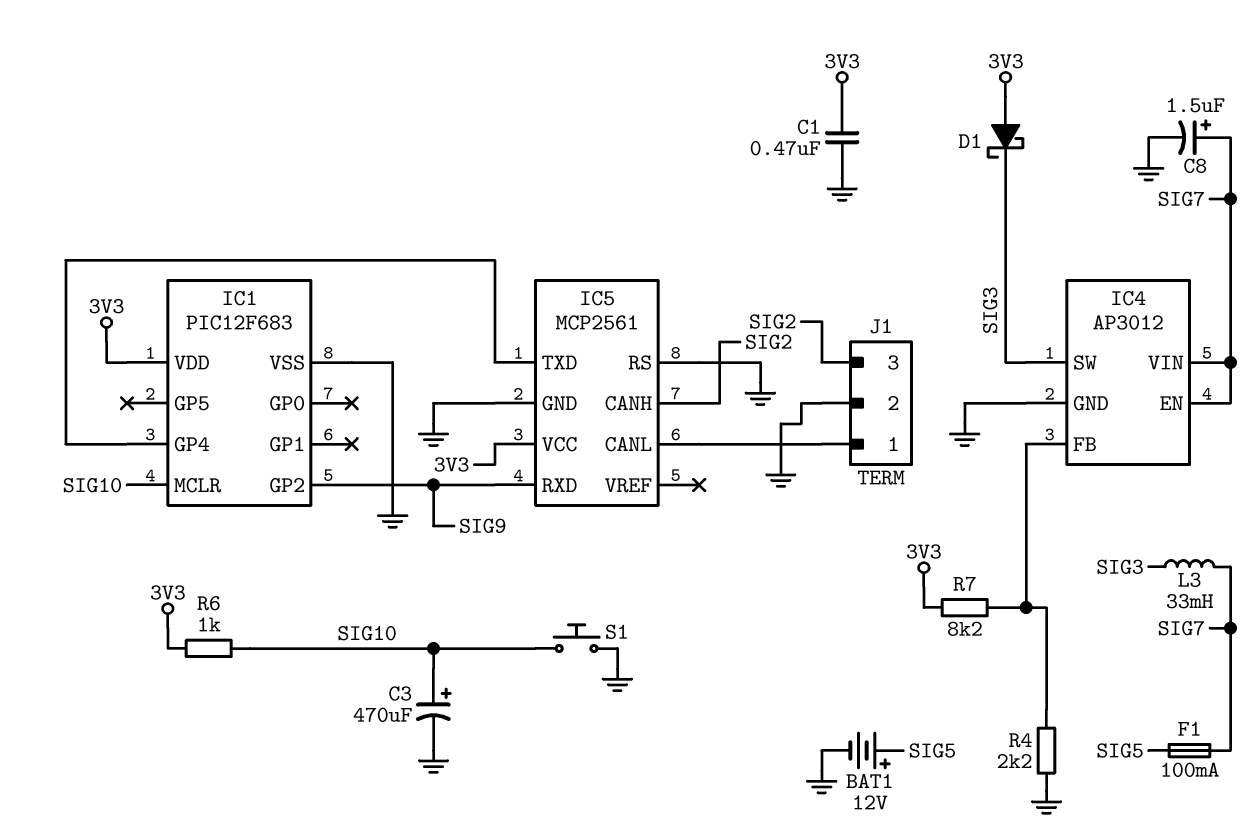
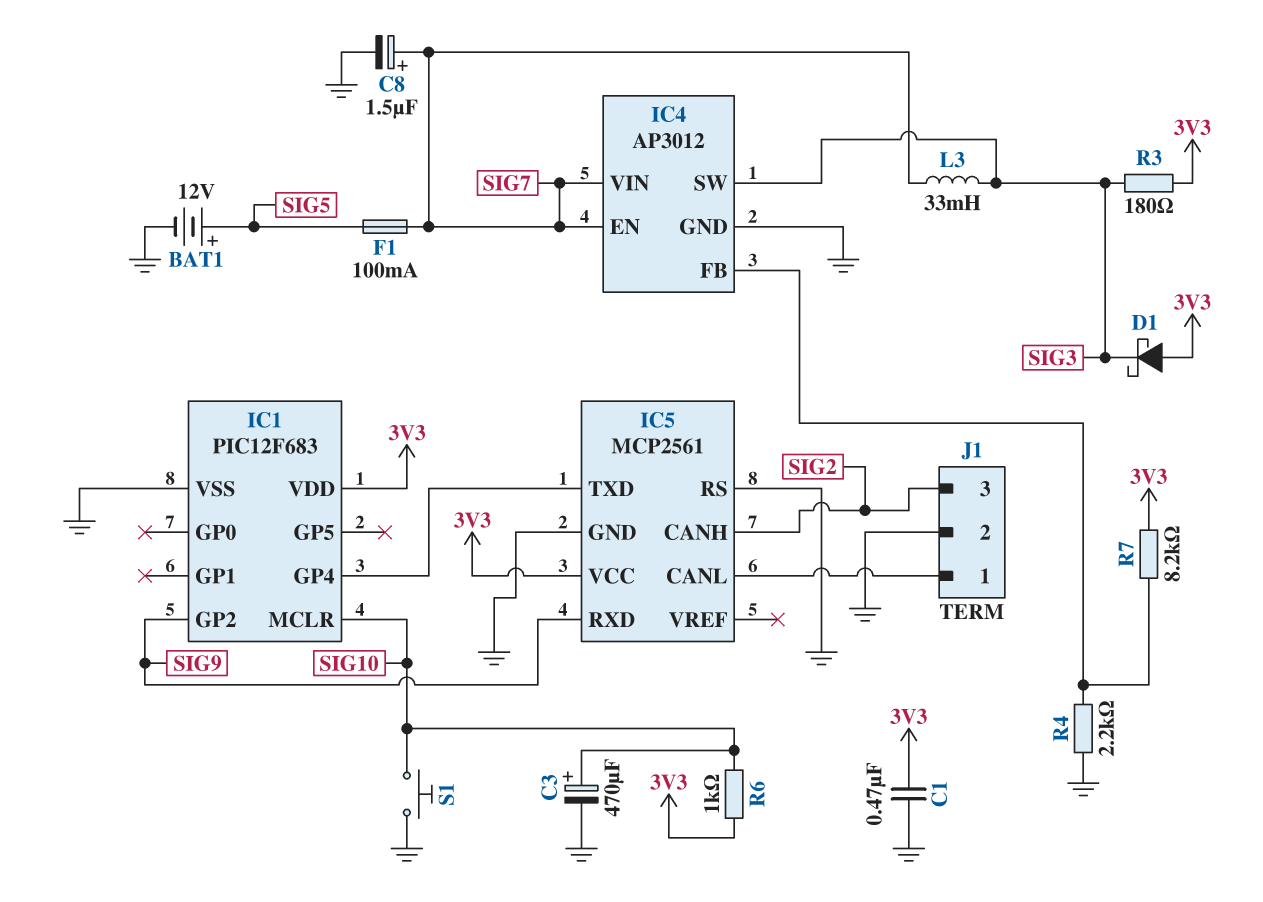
R3: none -> 180 (3V3, SIG3)

